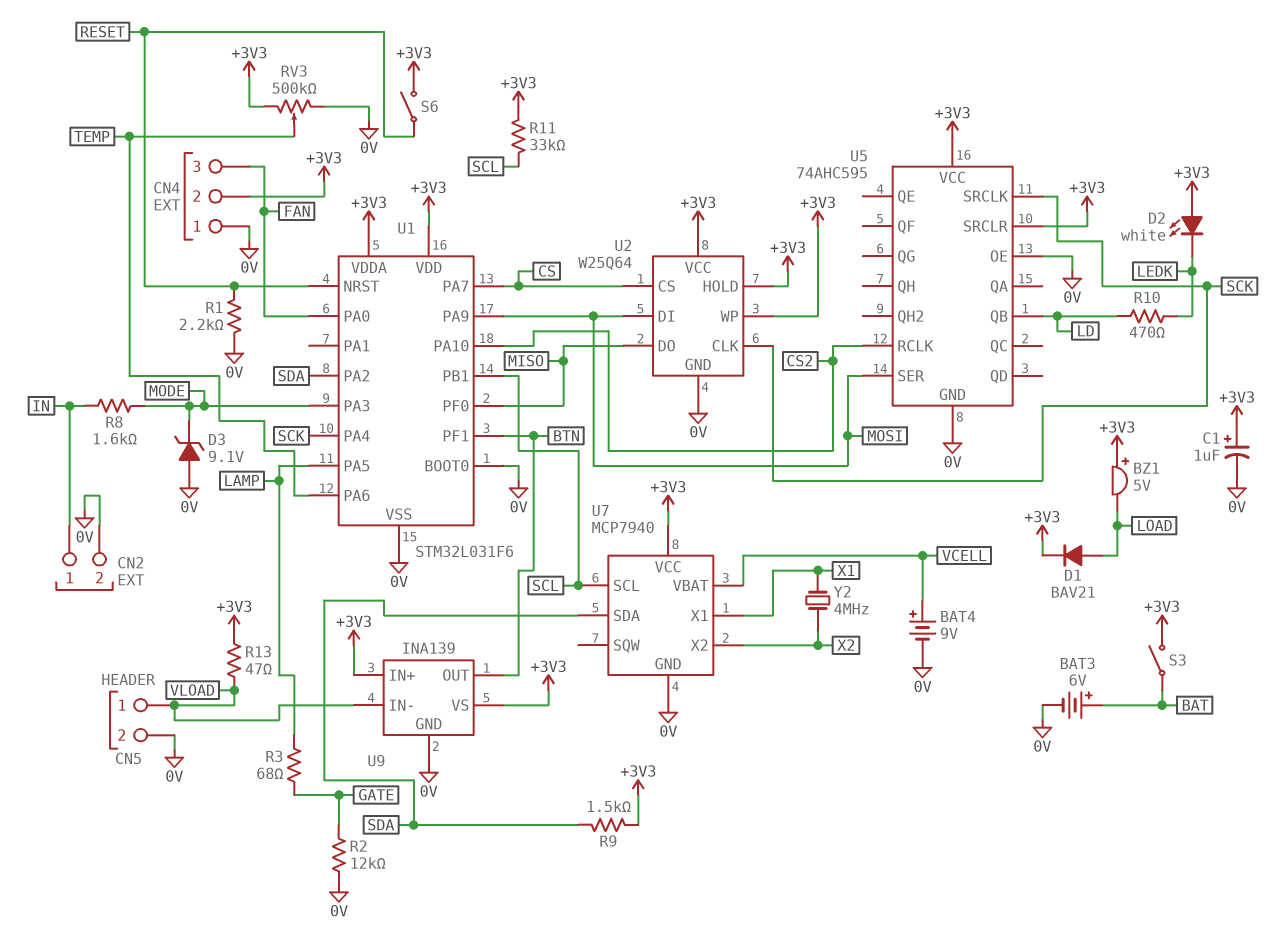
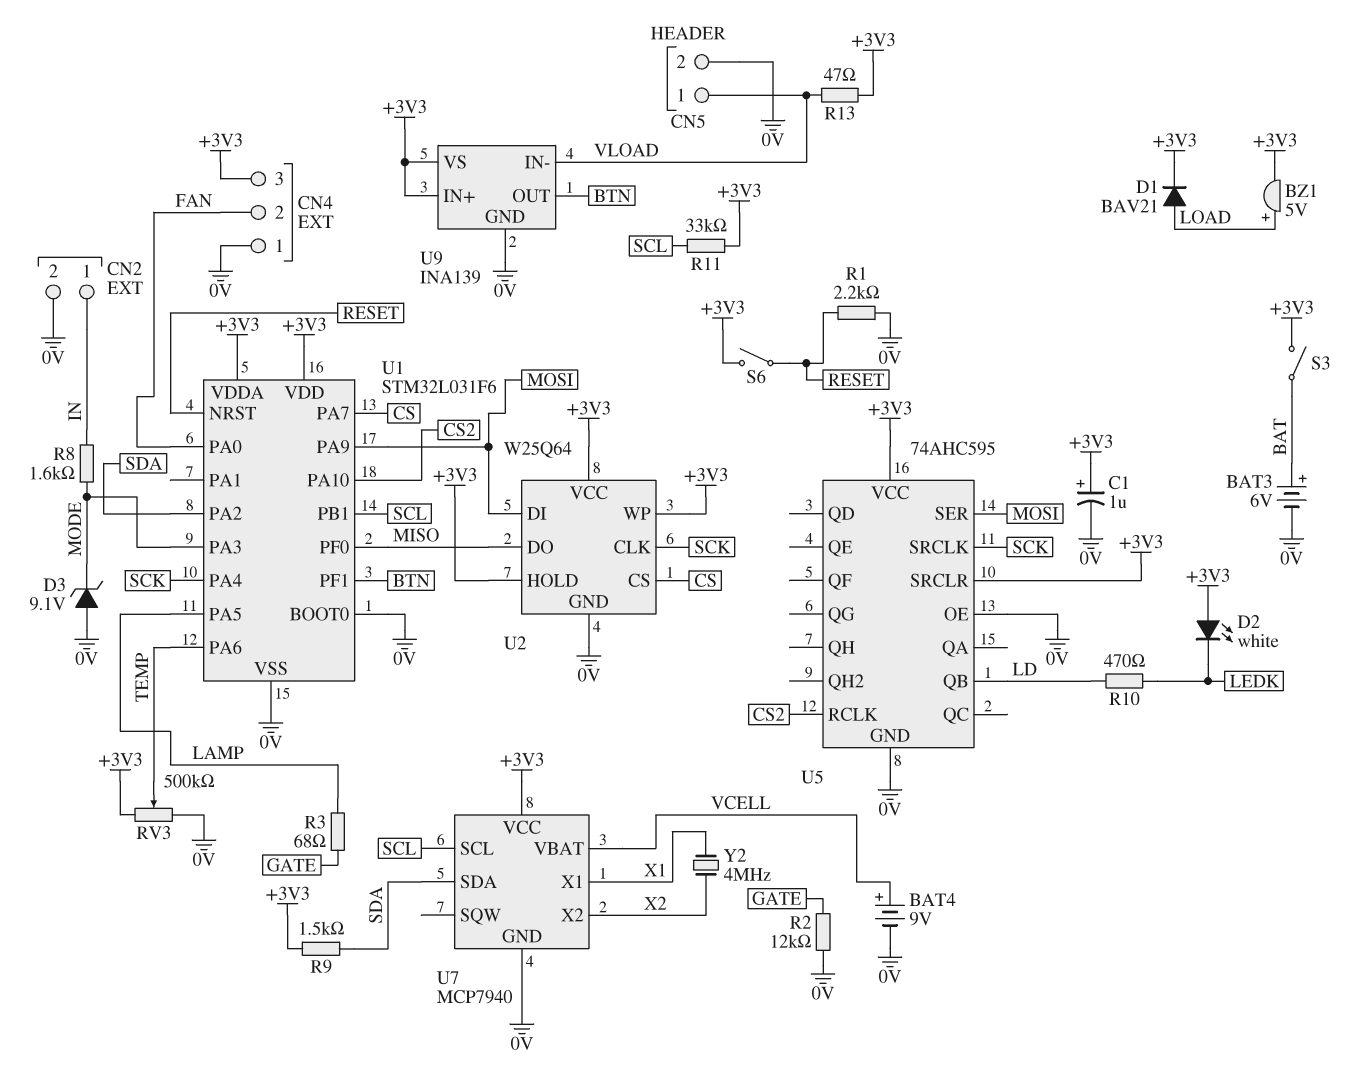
BZ1: buzzer 5V (plus +3V3, minus LOAD) -> buzzer 5V (plus LOAD, minus +3V3)
CN4 pin 2: +3V3 -> FAN
CN4 pin 3: FAN -> +3V3

